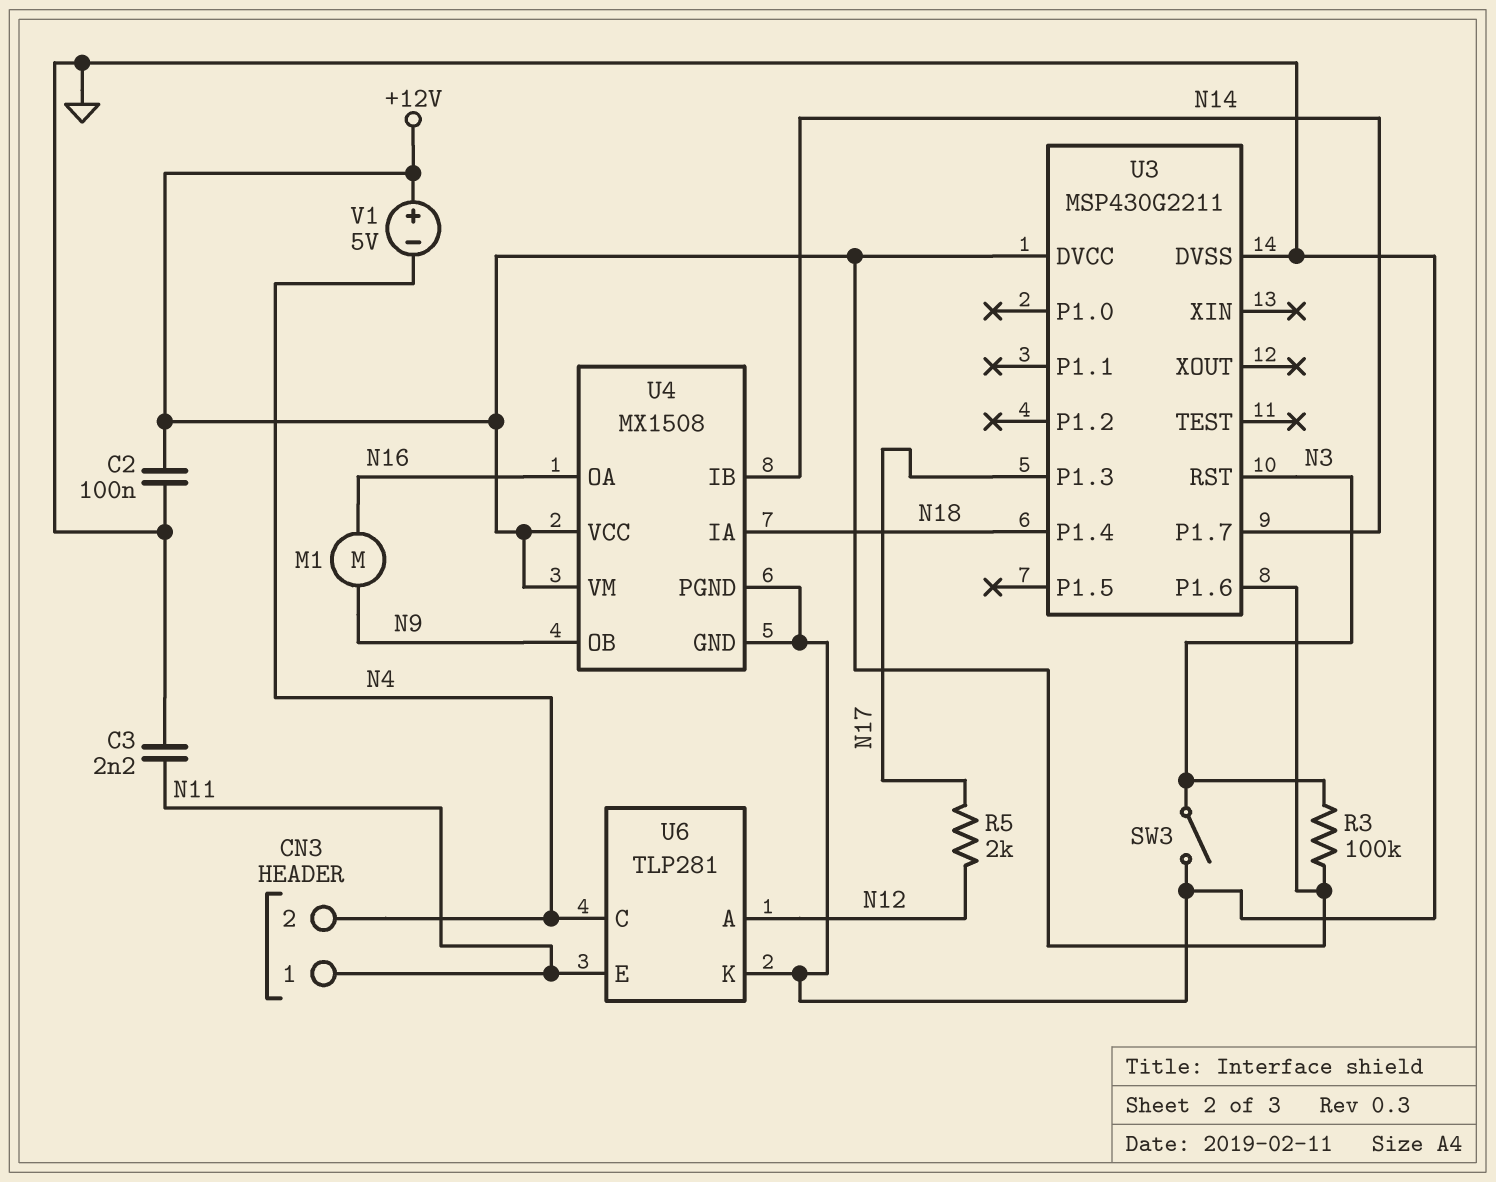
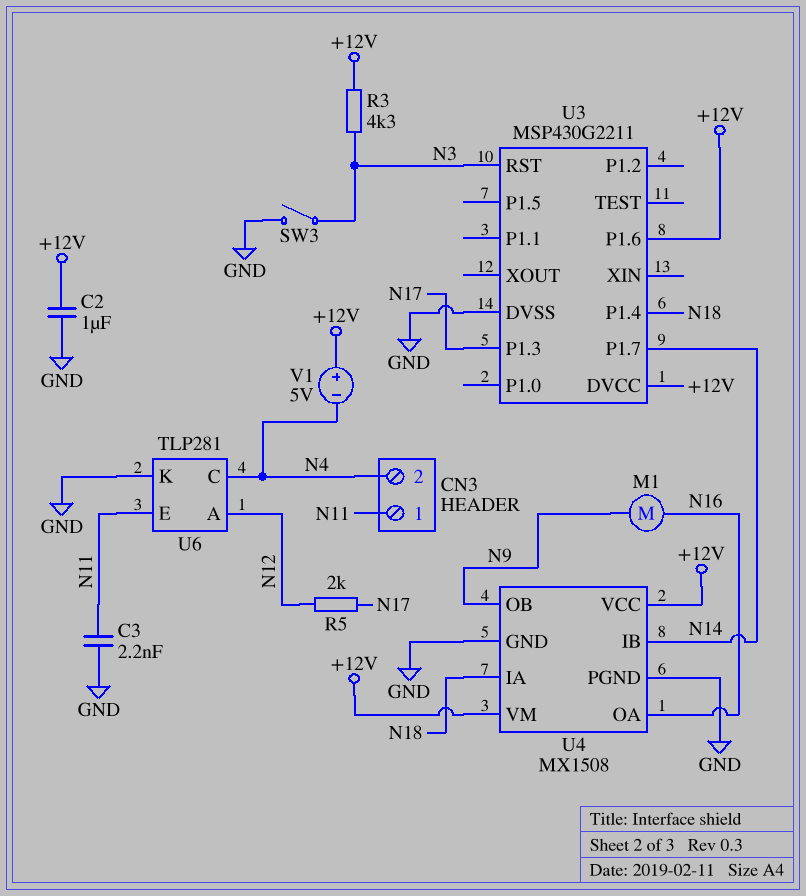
C2: 100nF (+12V, GND) -> 1uF (+12V, GND)
R3: 100k (+12V, N3) -> 4.3k (+12V, N3)

